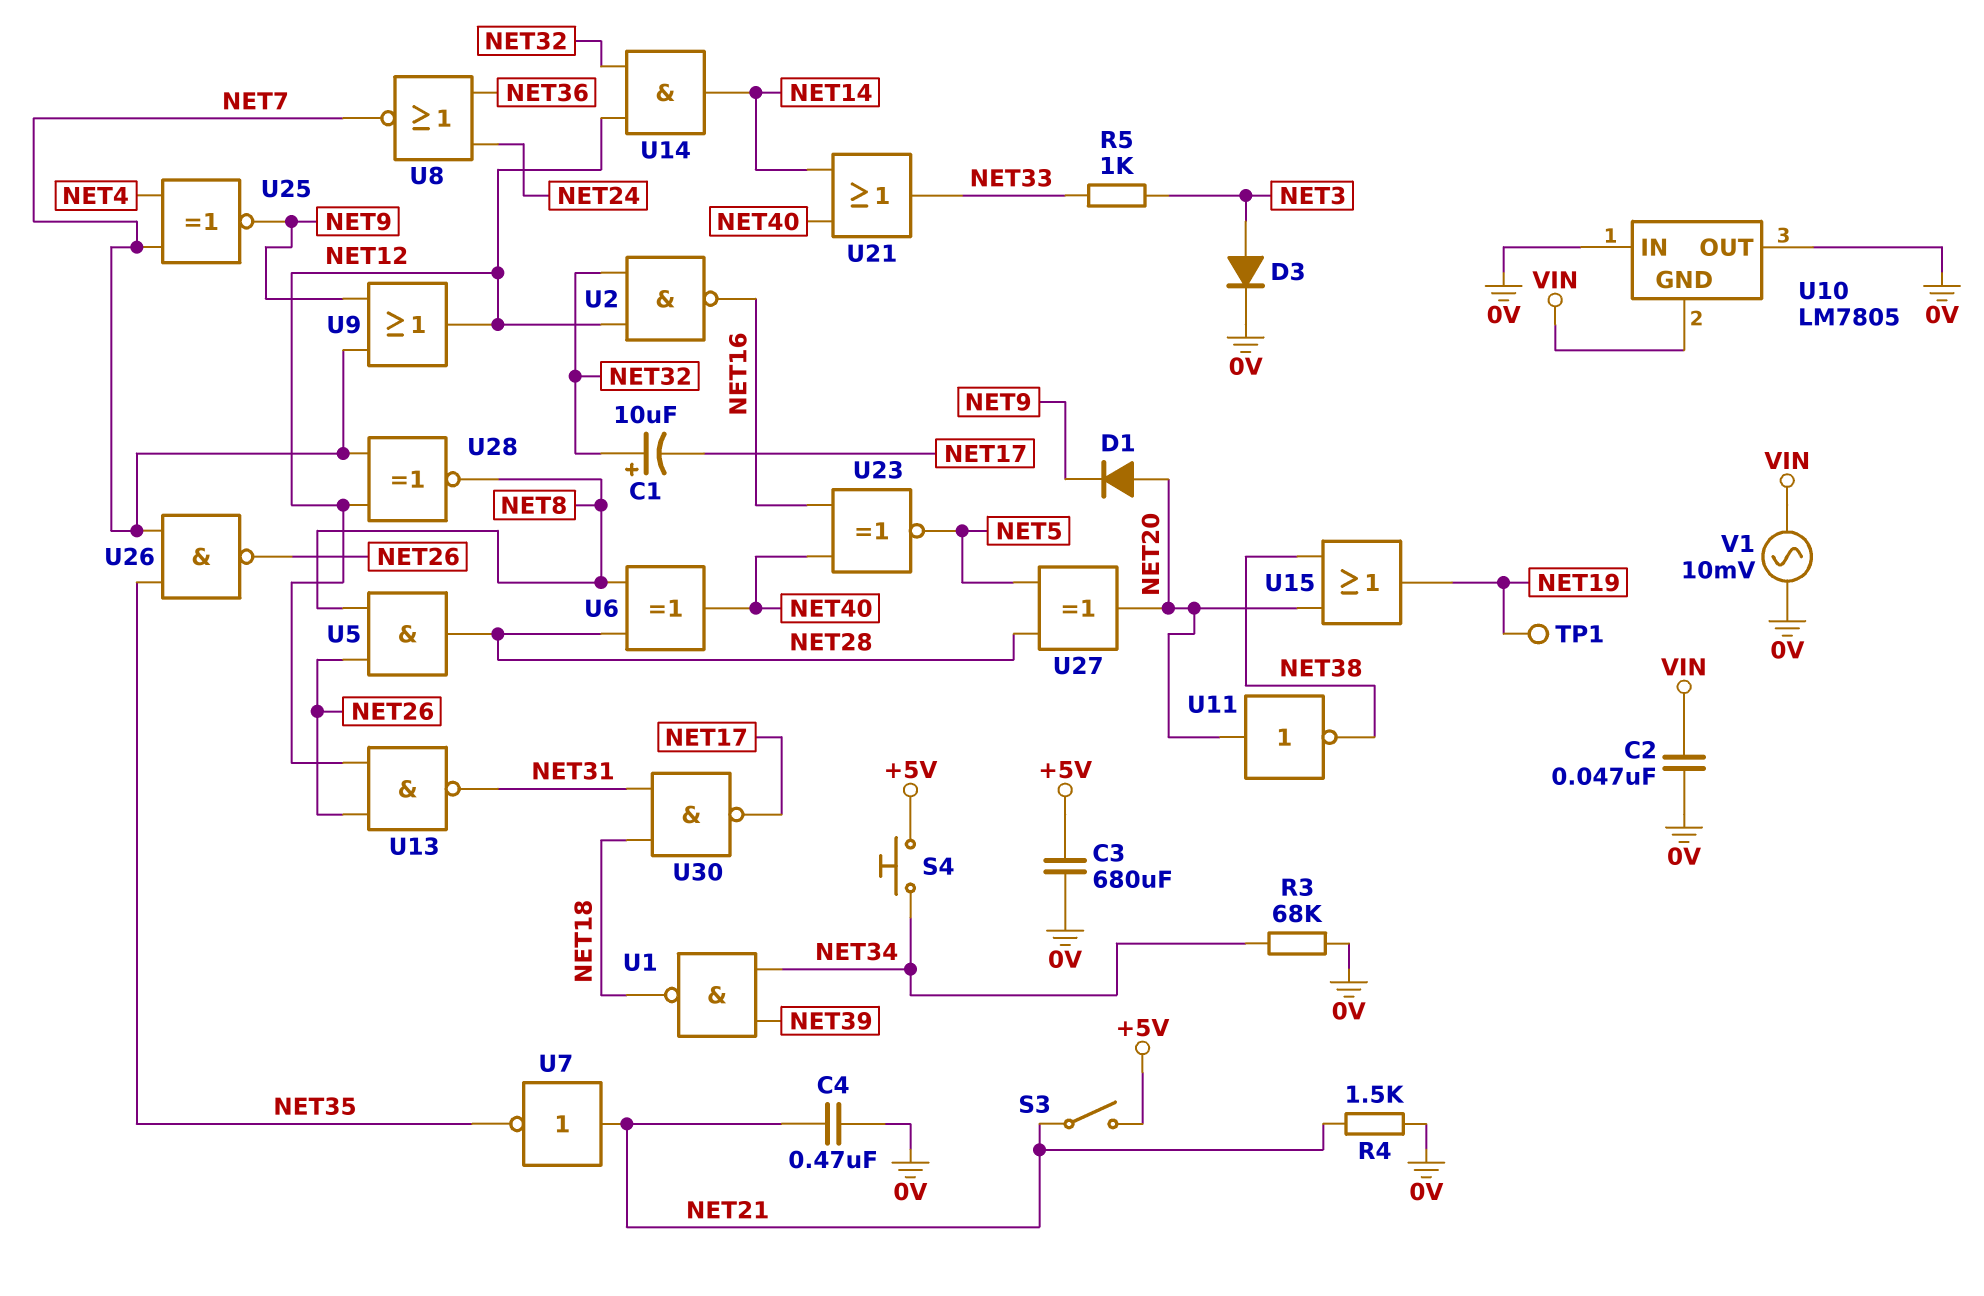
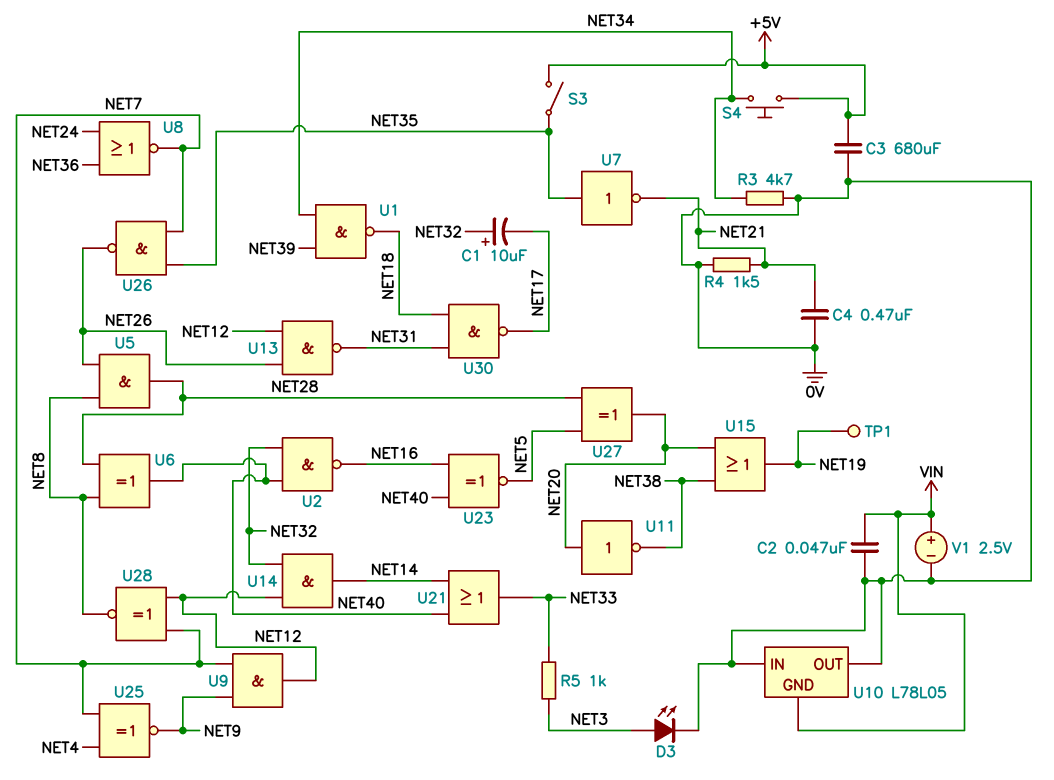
D1: diode (A NET20, K NET9) -> none
D3: diode (A NET3, K 0V) -> LED (A NET3, K 0V)
R3: 68k (0V, NET34) -> 4.7k (0V, NET34)
S3: switch (+5V, NET21) -> switch (+5V, NET35)
U2: NAND (in NET12, in NET32, out NET16) -> NAND (in NET32, in NET40, out NET16)
U7: NOT (in NET21, out NET35) -> NOT (in NET35, out NET21)
U9: OR (in NET7, in NET9, out NET12) -> AND (in NET7, in NET9, out NET12)
U10: LM7805 -> L78L05
V1: AC 10mV (0V, VIN) -> 2.5V (plus VIN, minus 0V)

